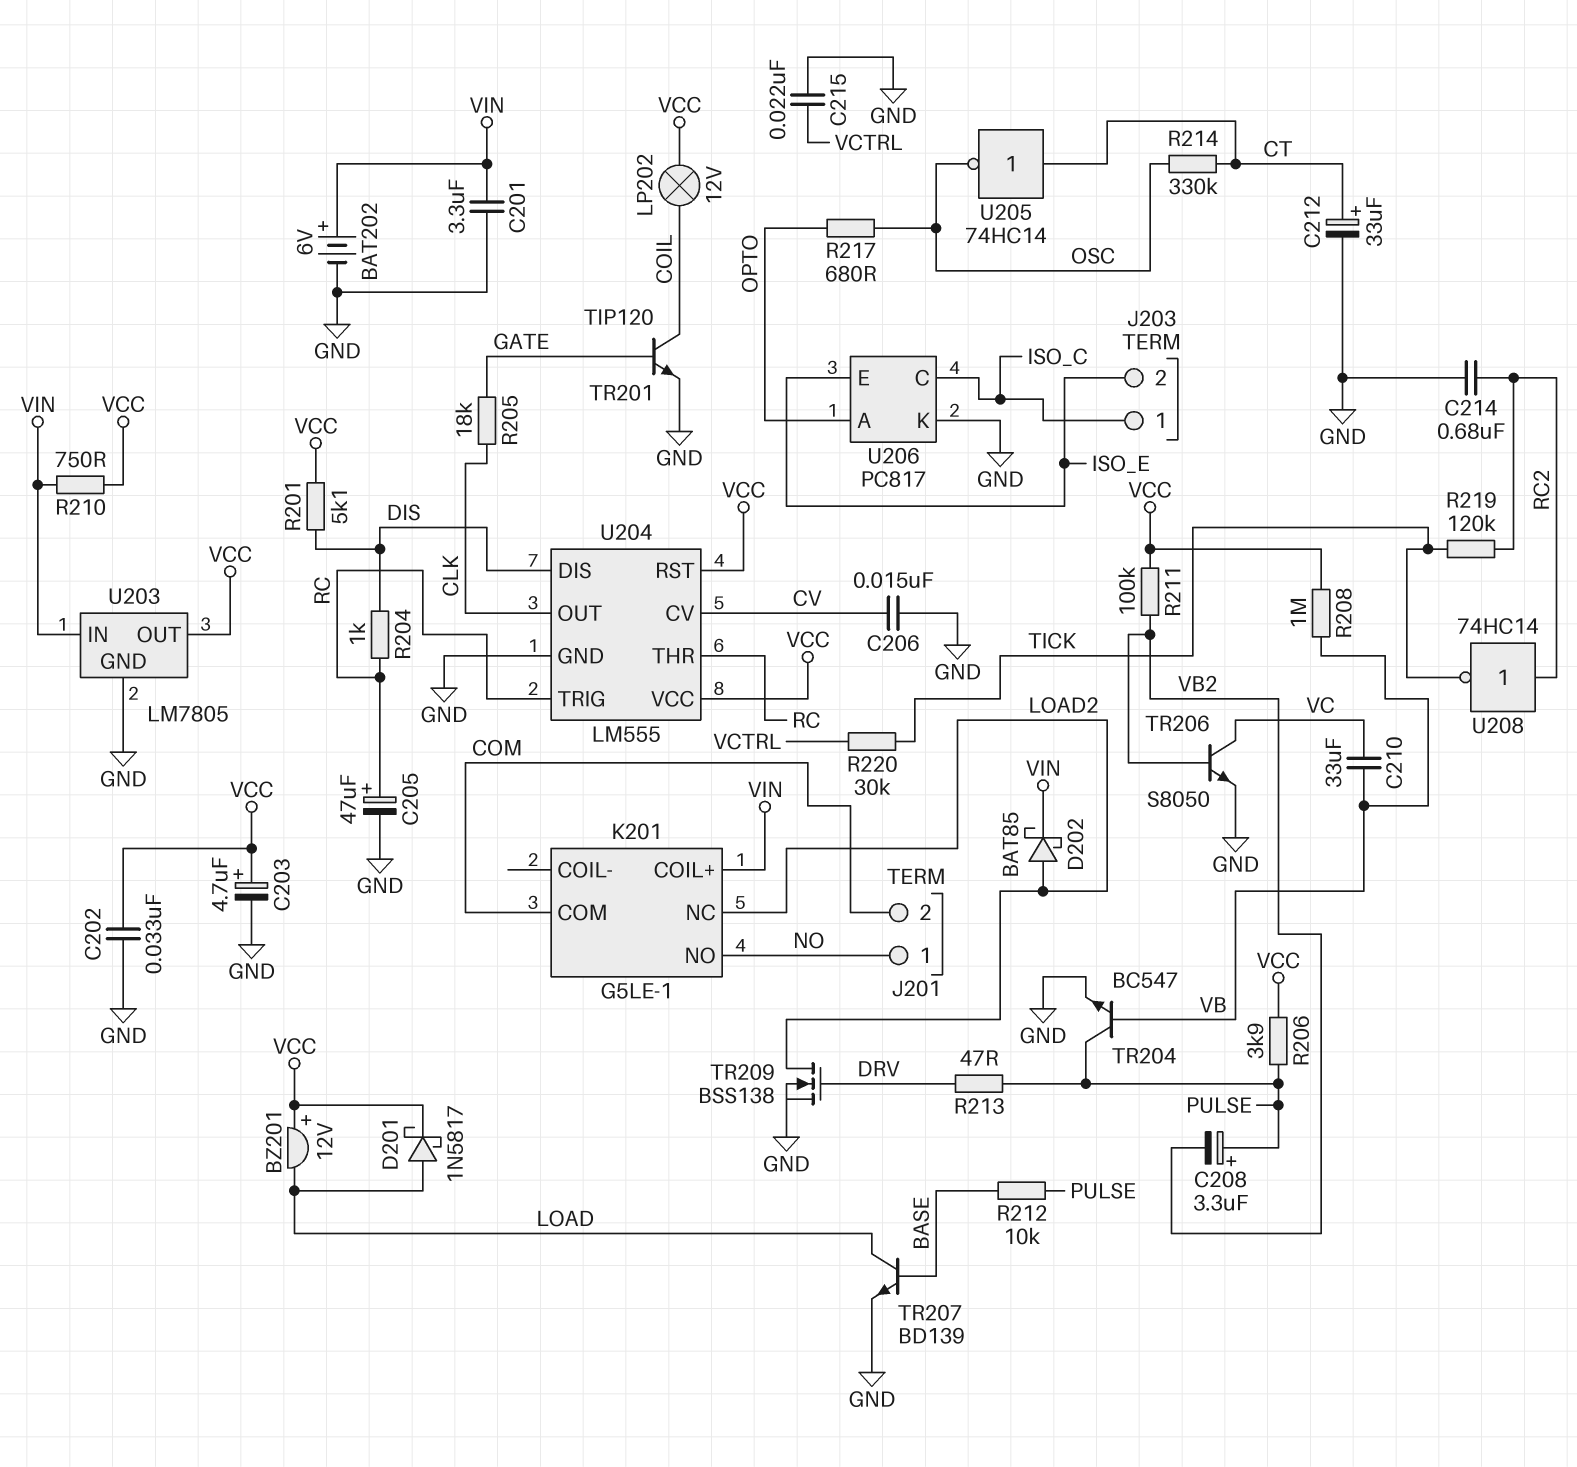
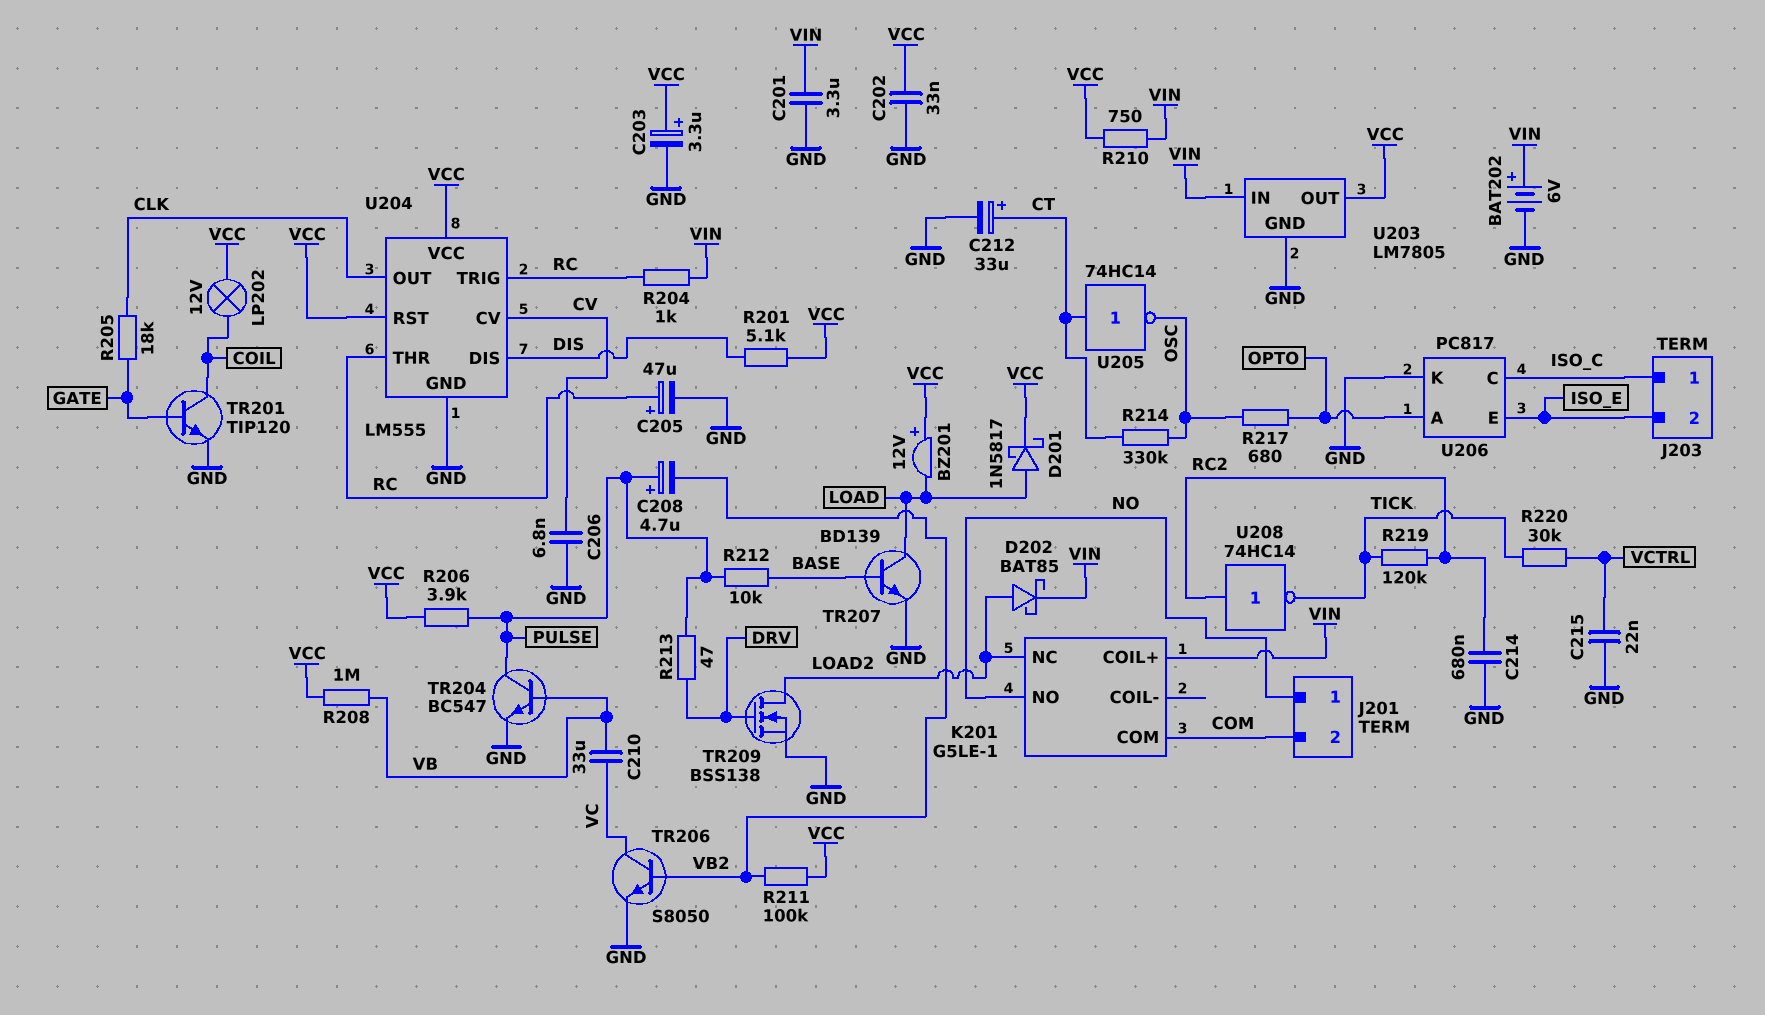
C203: 4.7uF (plus VCC, minus GND) -> 3.3uF (plus VCC, minus GND)
C206: 15nF (CV, GND) -> 6.8nF (CV, GND)
C208: 3.3uF (plus PULSE, minus VB2) -> 4.7uF (plus PULSE, minus VB2)
R204: 1k (DIS, RC) -> 1k (RC, VIN)

